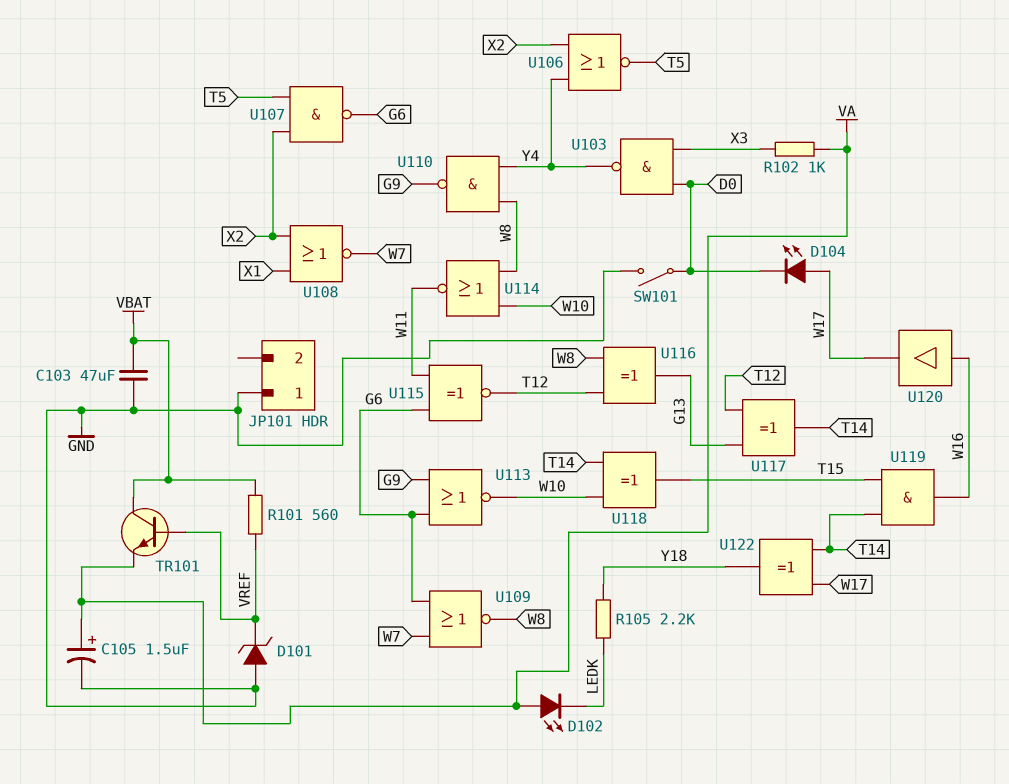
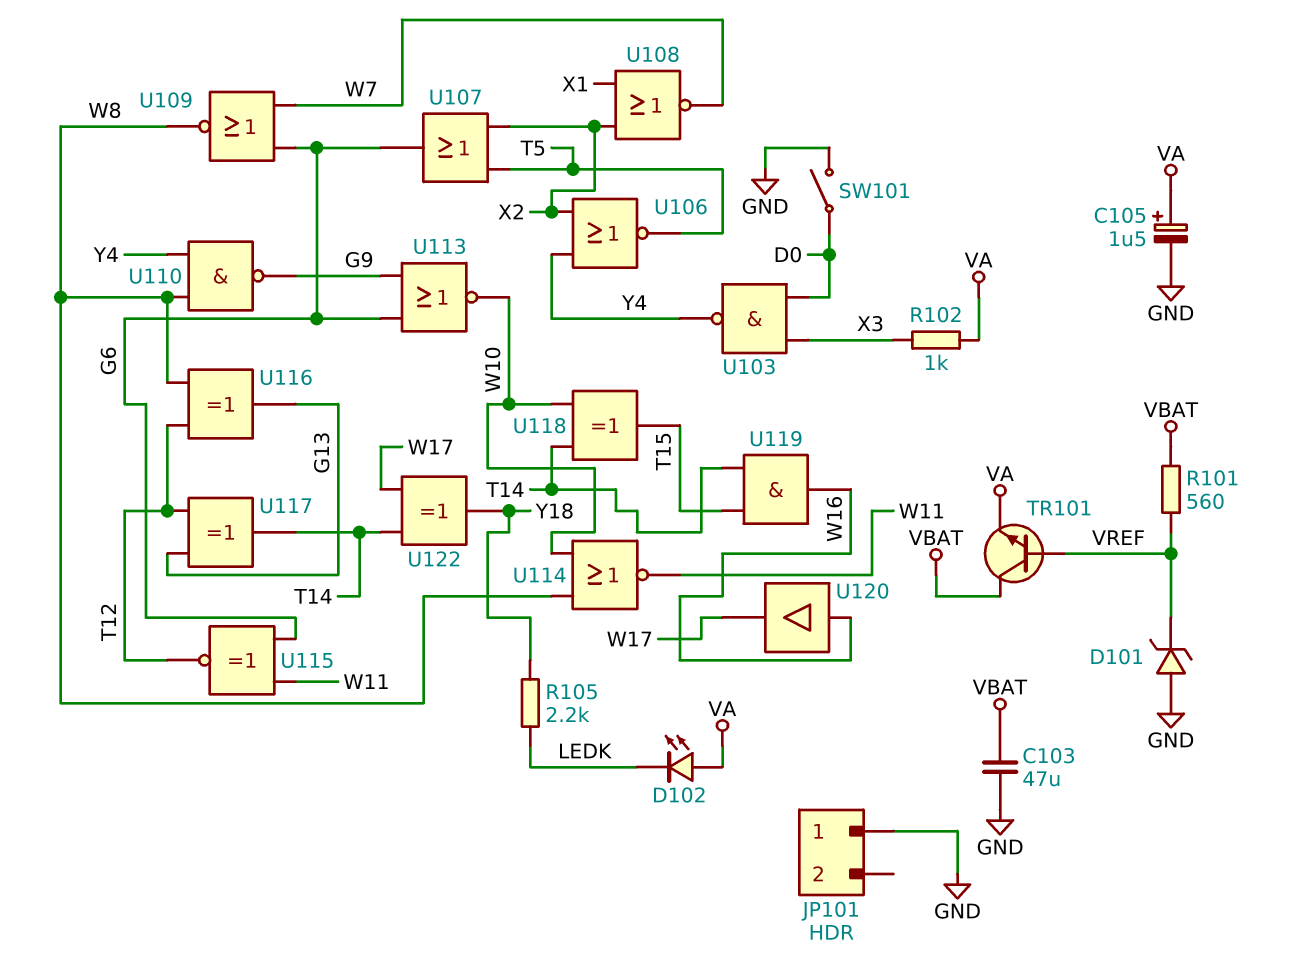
D104: LED (A W17, K D0) -> none
U107: NAND (in T5, in X2, out G6) -> OR (in T5, in X2, out G6)

